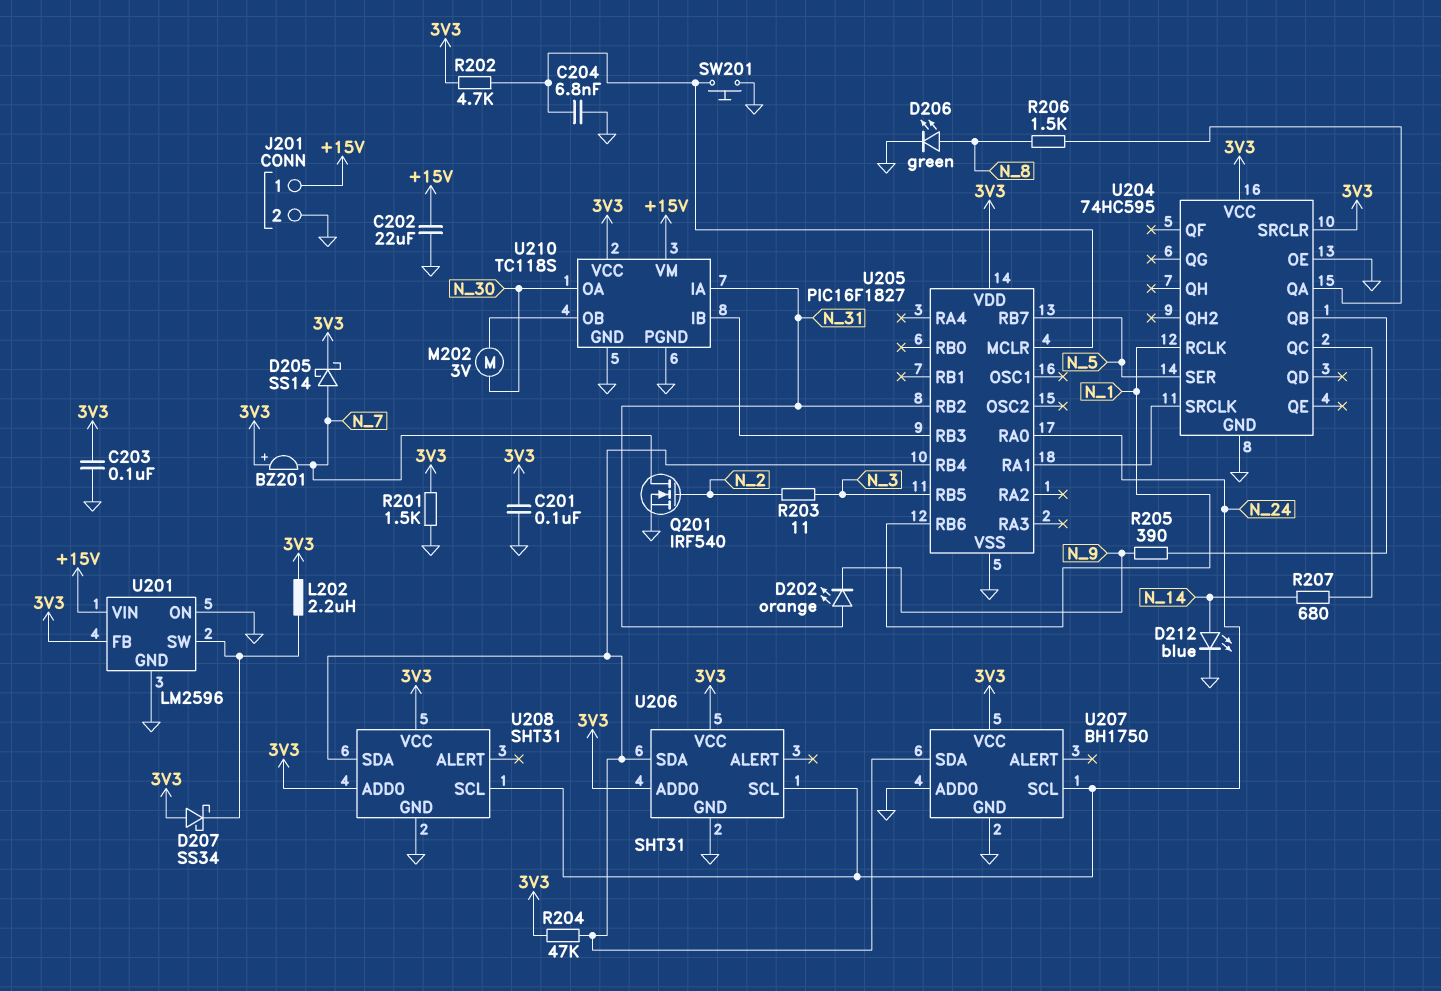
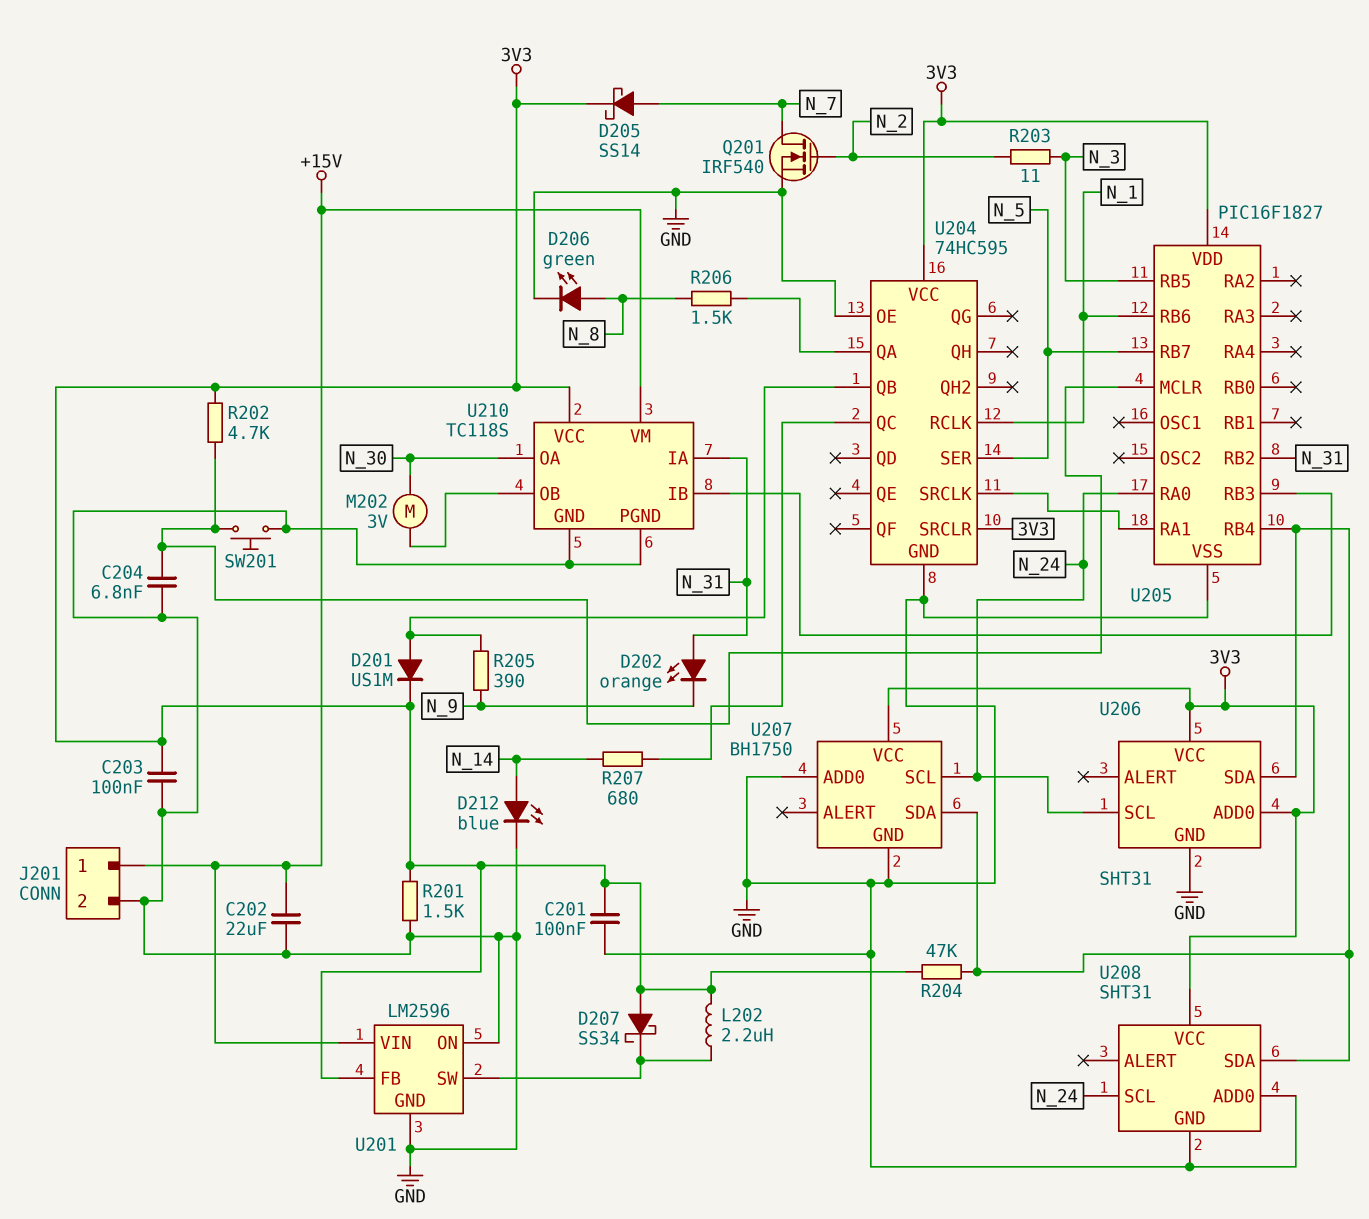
BZ201: buzzer (plus 3V3, minus N_7) -> none
D201: none -> diode US1M (A U204/QB, K 3V3)
U208 pin ADD0: 3V3 -> GND

